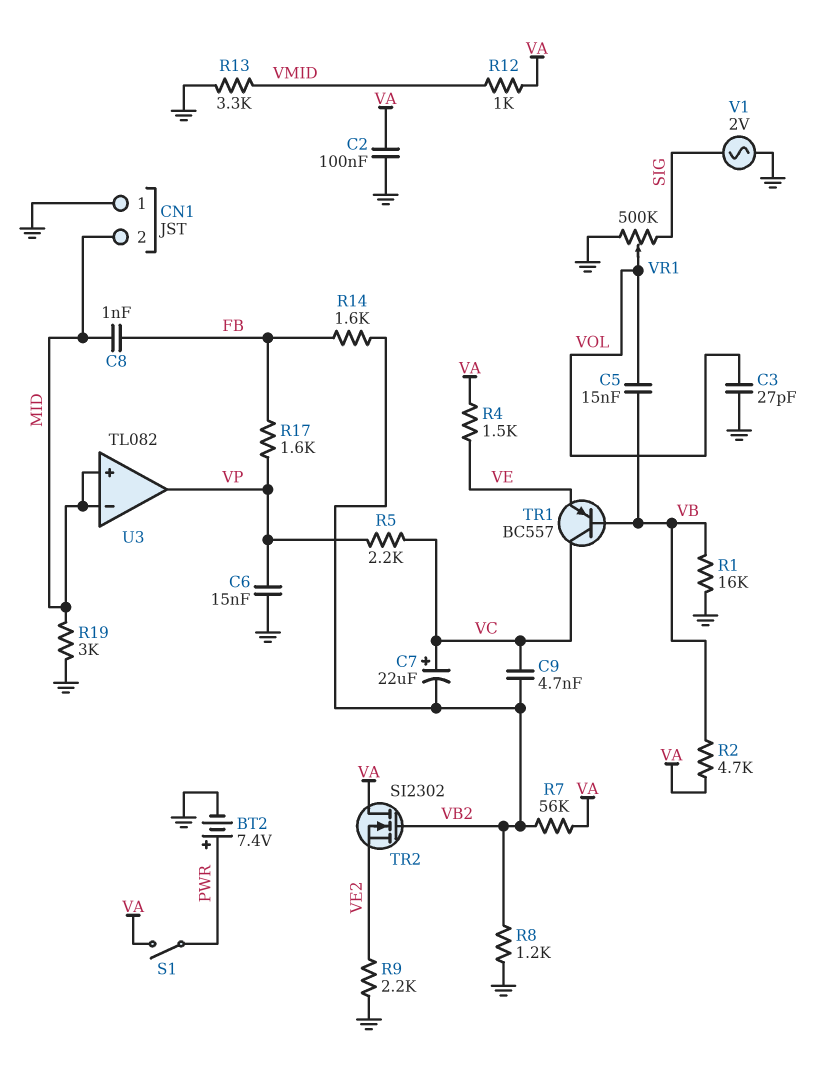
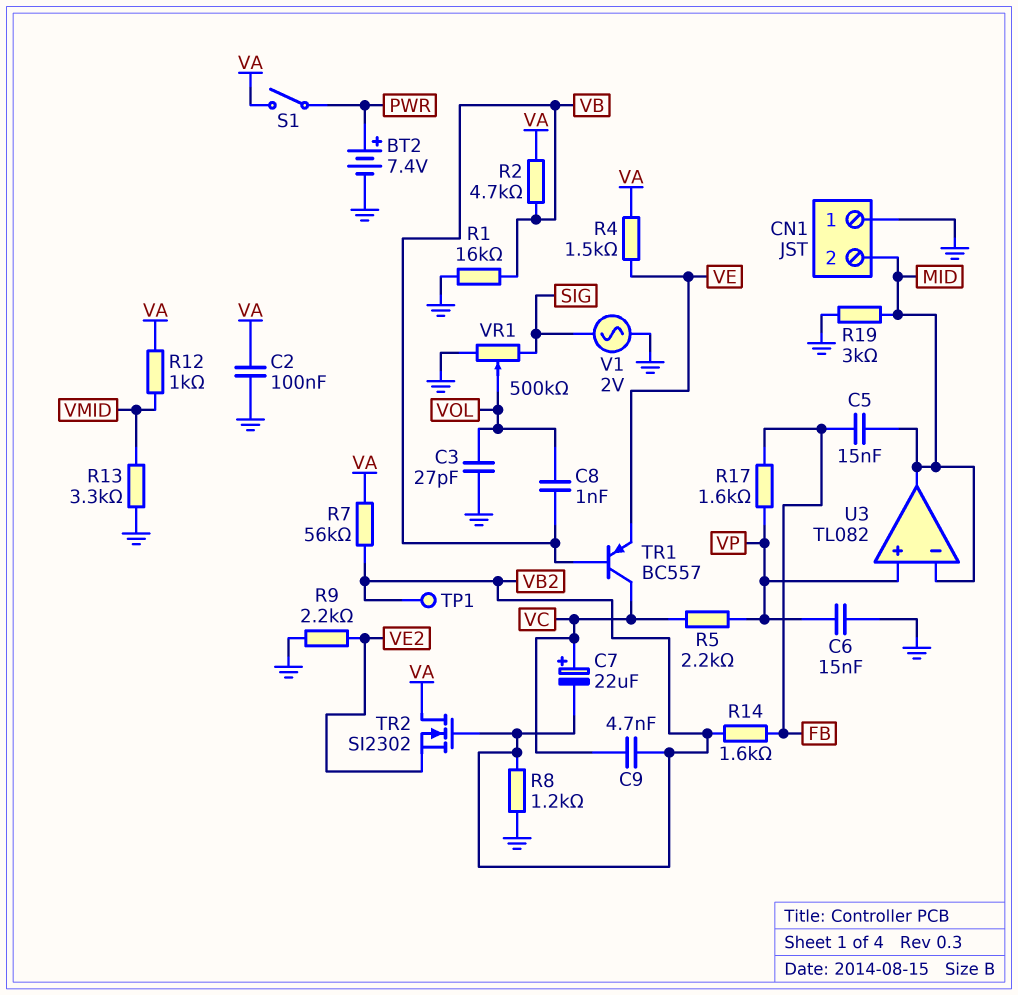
C5: 15nF (VB, VOL) -> 15nF (FB, MID)
C8: 1nF (FB, MID) -> 1nF (VB, VOL)
TP1: none -> test point (VB2)
U3 pin in+: MID -> VP
U3 pin out: VP -> MID

